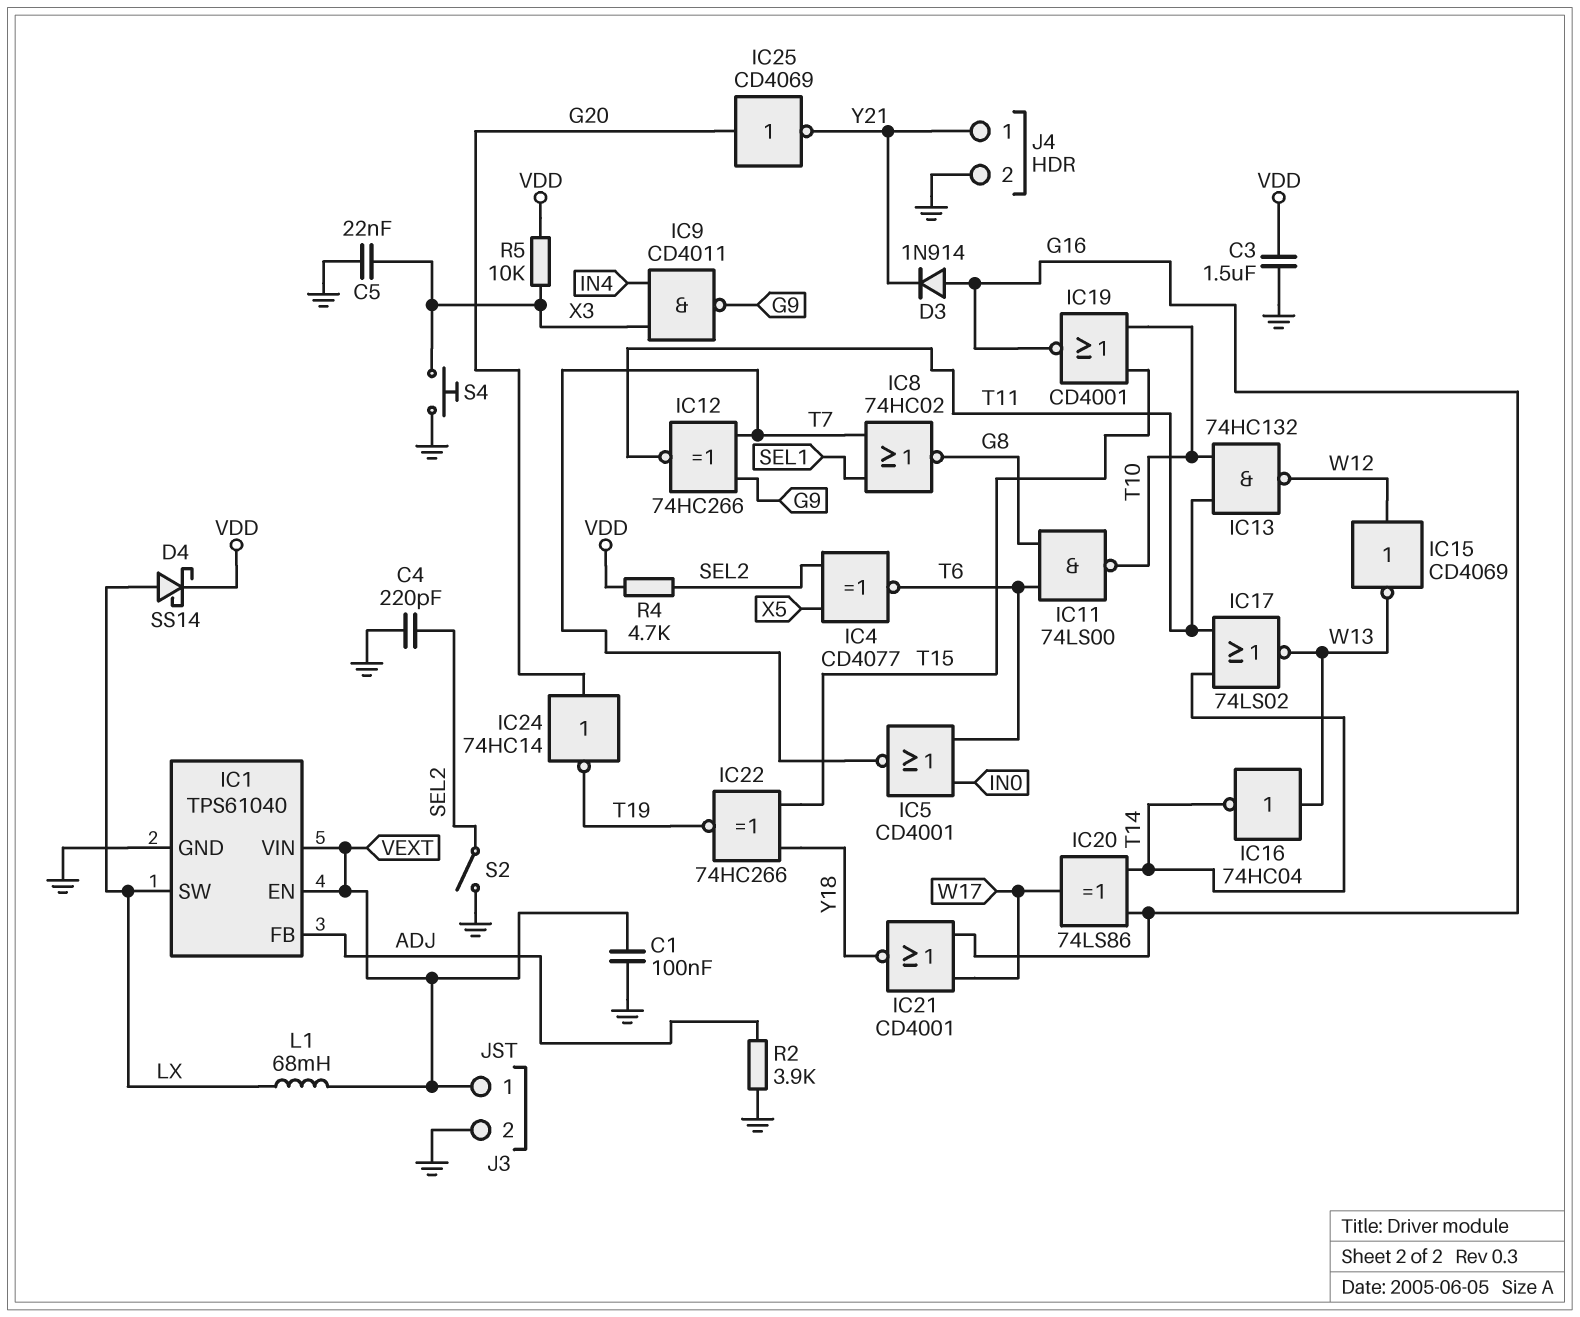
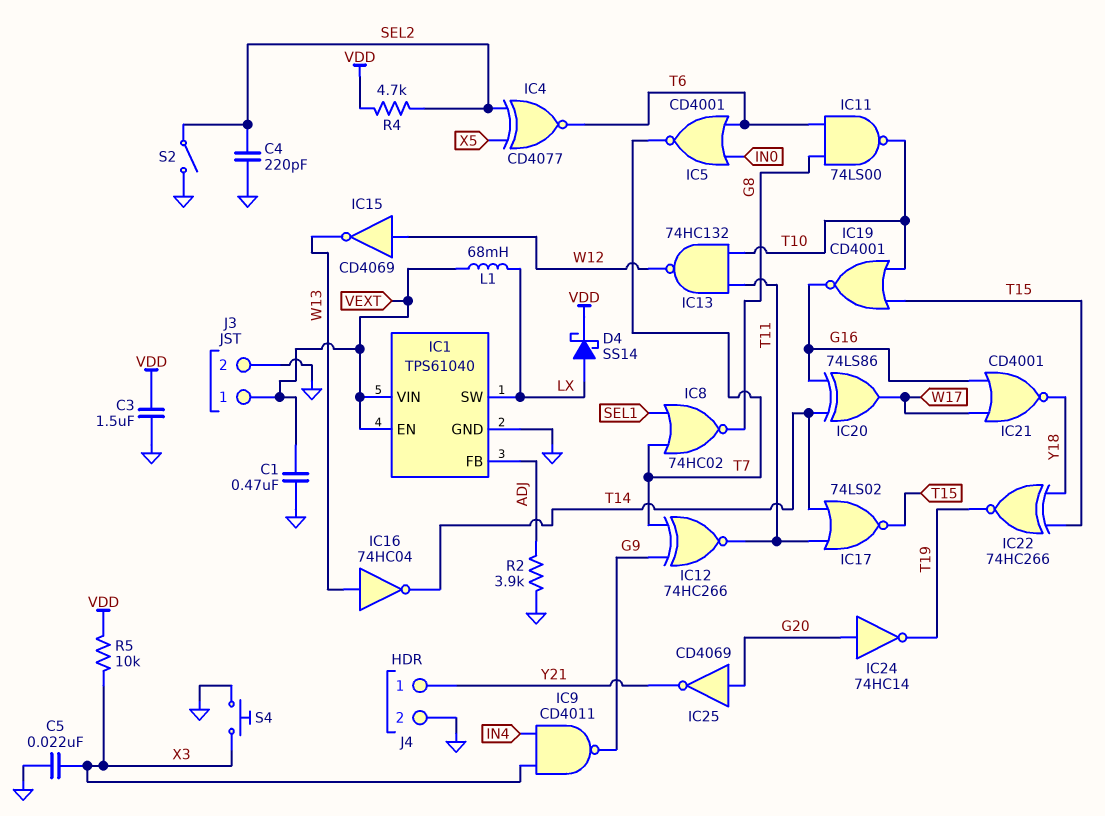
C1: 100nF (GND, VEXT) -> 470nF (GND, VEXT)
D3: diode 1N914 (A G16, K Y21) -> none
IC17: NOR 74LS02 (in T11, in T14, out W13) -> NOR 74LS02 (in T11, in T14, out T15)

